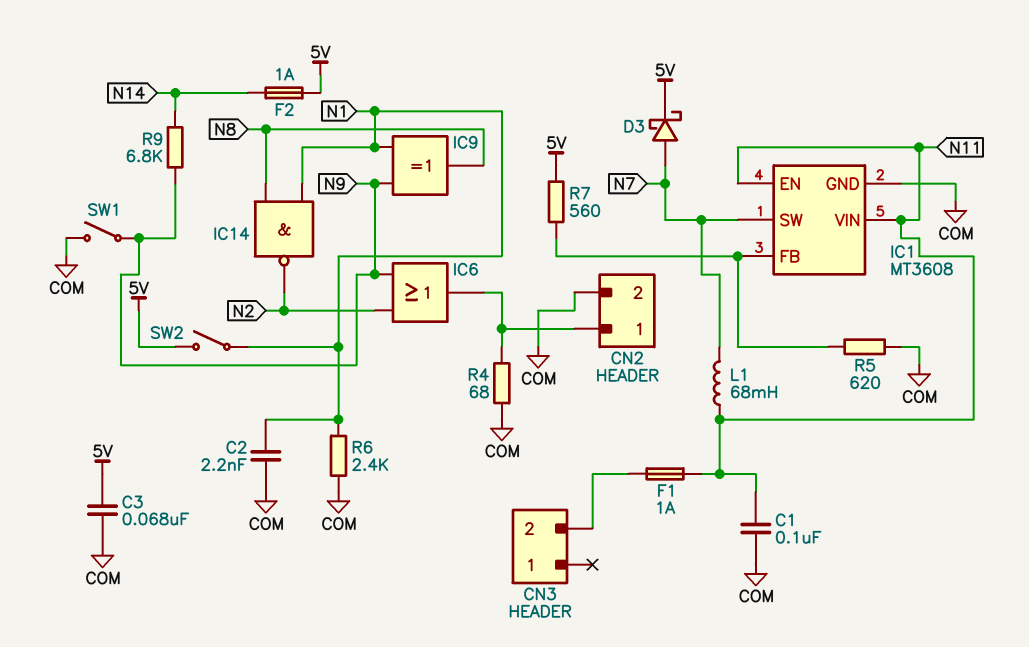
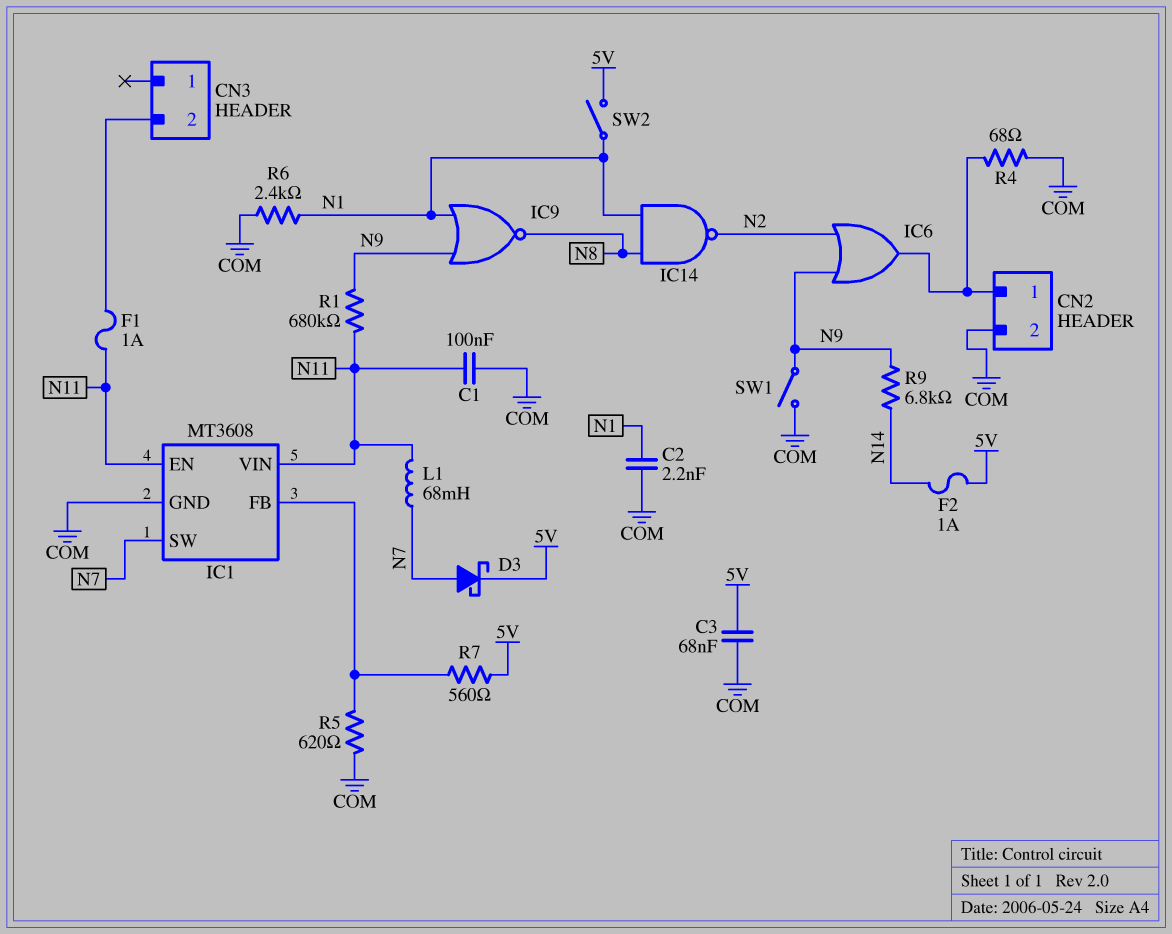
IC9: XOR (in N1, in N9, out N8) -> NOR (in N1, in N9, out N8)
R1: none -> 680k (N9, N11)

